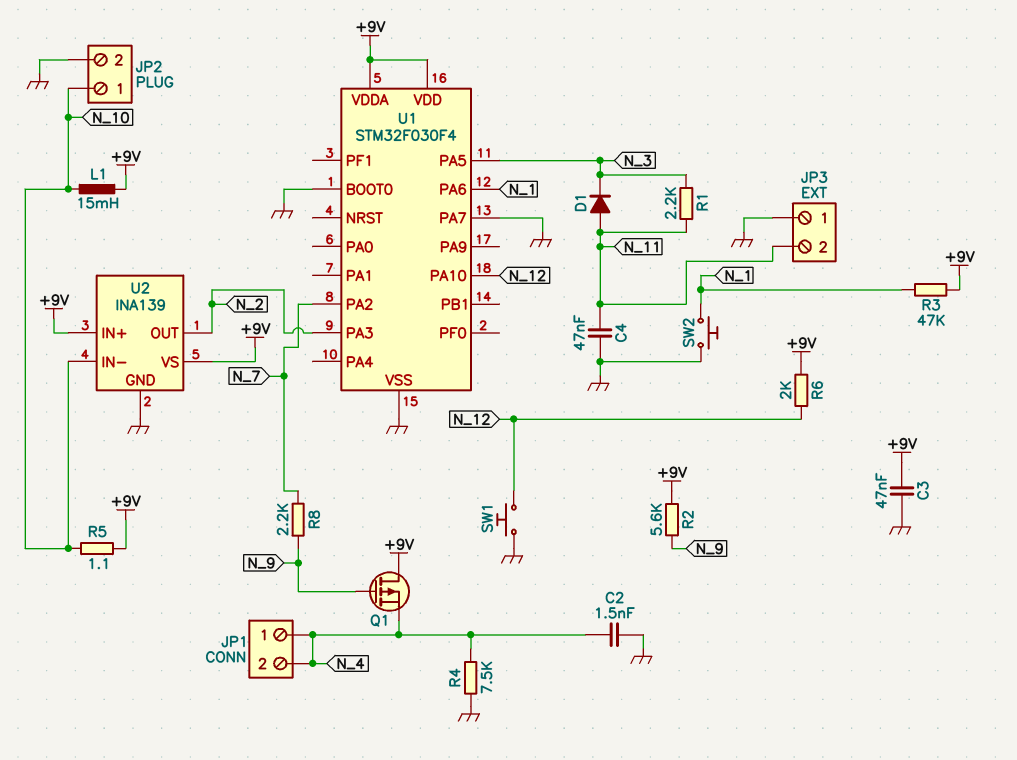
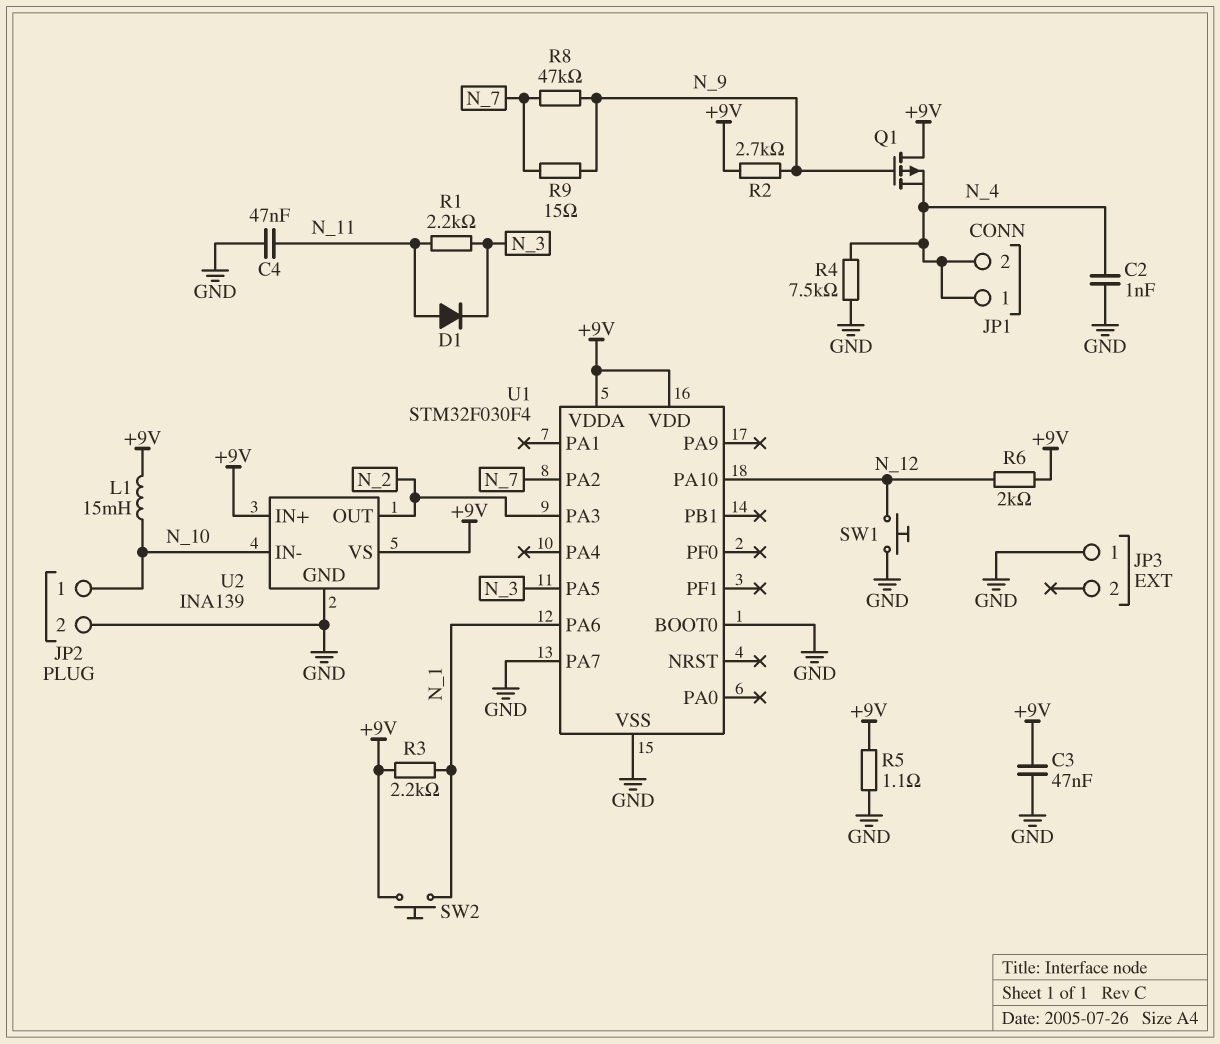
C2: 1.5nF (GND, N_4) -> 1nF (GND, N_4)
JP3 pin 2: N_11 -> none
R2: 5.6k (+9V, N_9) -> 2.7k (+9V, N_9)
R3: 47k (+9V, N_1) -> 2.2k (+9V, N_1)
R5: 1.1 (+9V, N_10) -> 1.1 (+9V, GND)
R8: 2.2k (N_7, N_9) -> 47k (N_7, N_9)
R9: none -> 15 (N_7, N_9)
SW2: button (GND, N_1) -> button (+9V, N_1)

